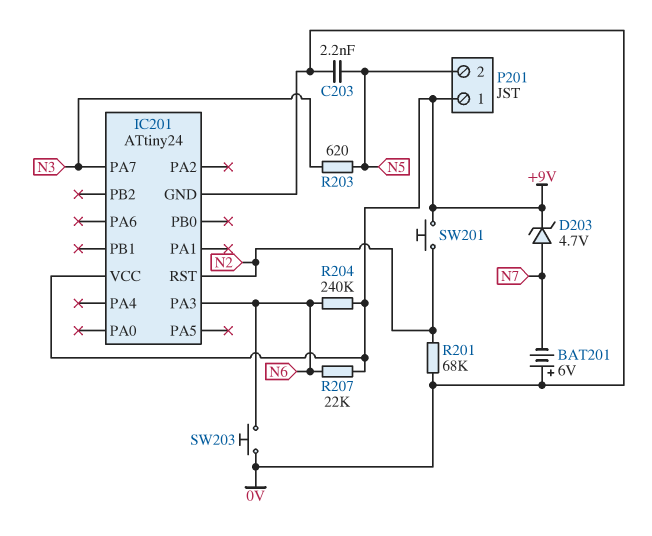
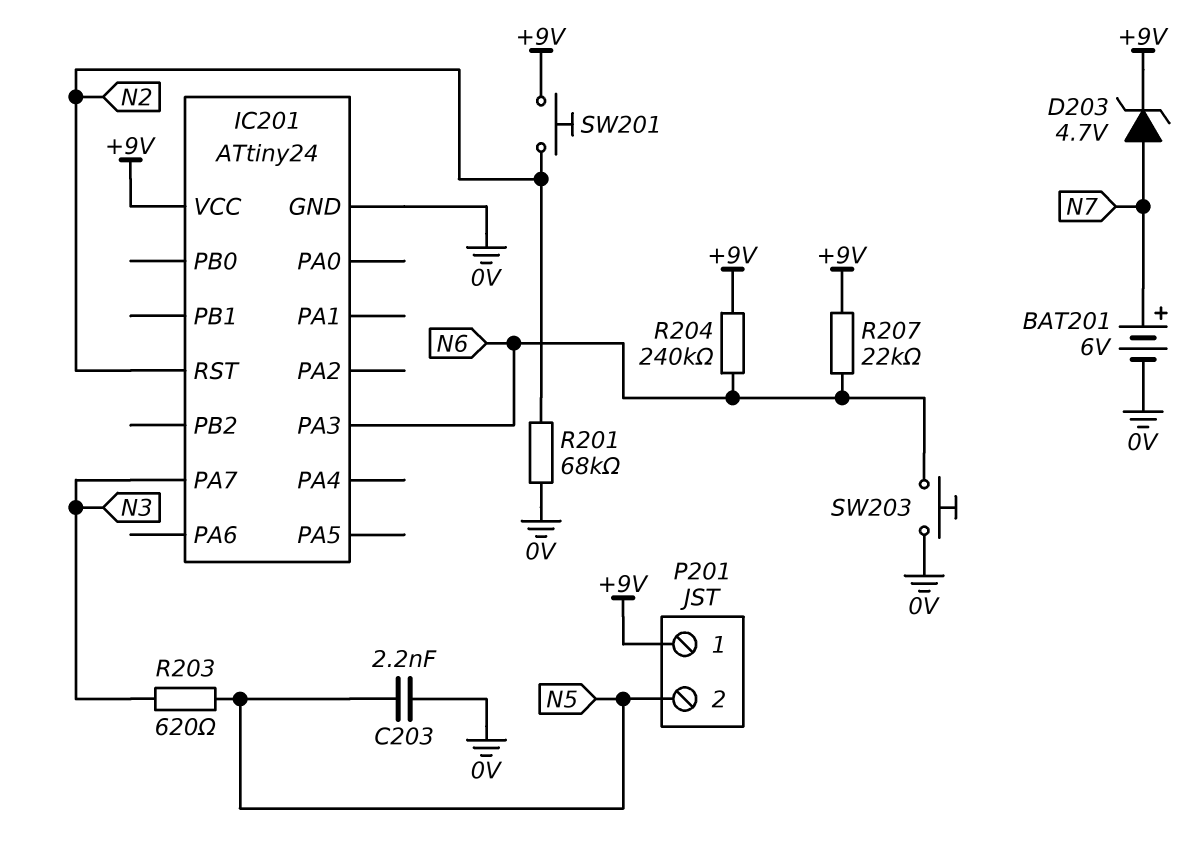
BAT201: 6V (plus 0V, minus N7) -> 6V (plus N7, minus 0V)

